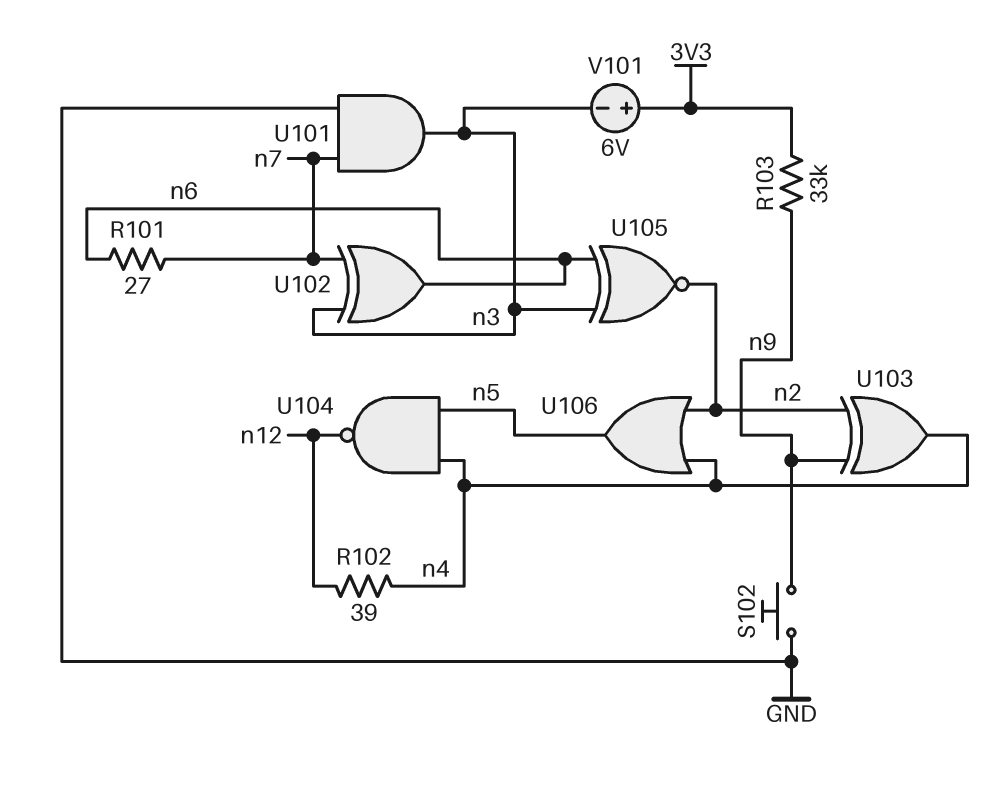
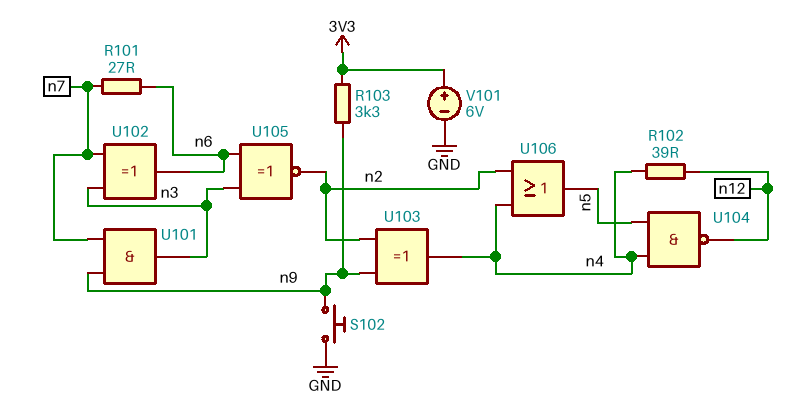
R103: 33k (3V3, n9) -> 3.3k (3V3, n9)
U101: AND (in GND, in n7, out n3) -> AND (in n7, in n9, out n3)
V101: 6V (plus 3V3, minus n3) -> 6V (plus 3V3, minus GND)

